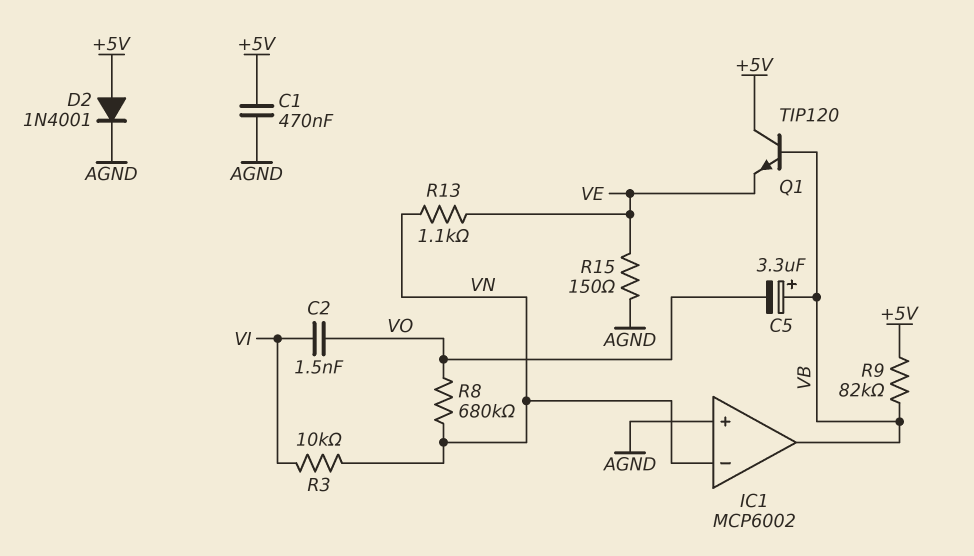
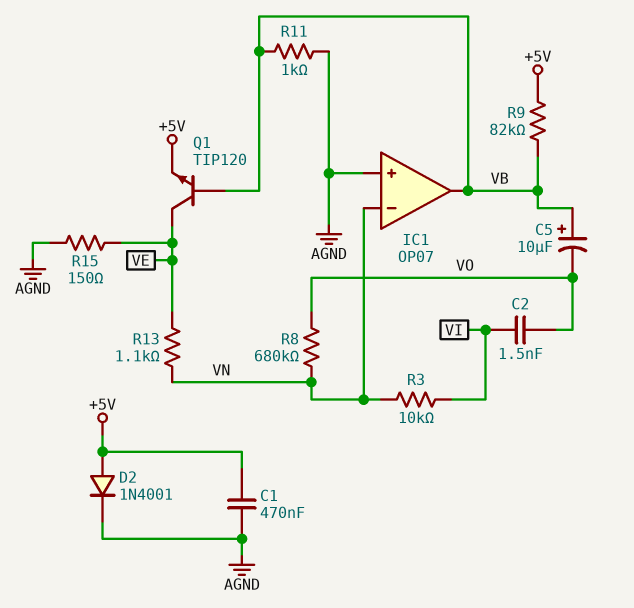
C5: 3.3uF (plus VB, minus VO) -> 10uF (plus VB, minus VO)
IC1: MCP6002 -> OP07
Q1: NPN TIP120 (B VB, C +5V, E VE) -> NPN TIP120 (B VB, C VE, E +5V)
R11: none -> 1k (AGND, VB)

